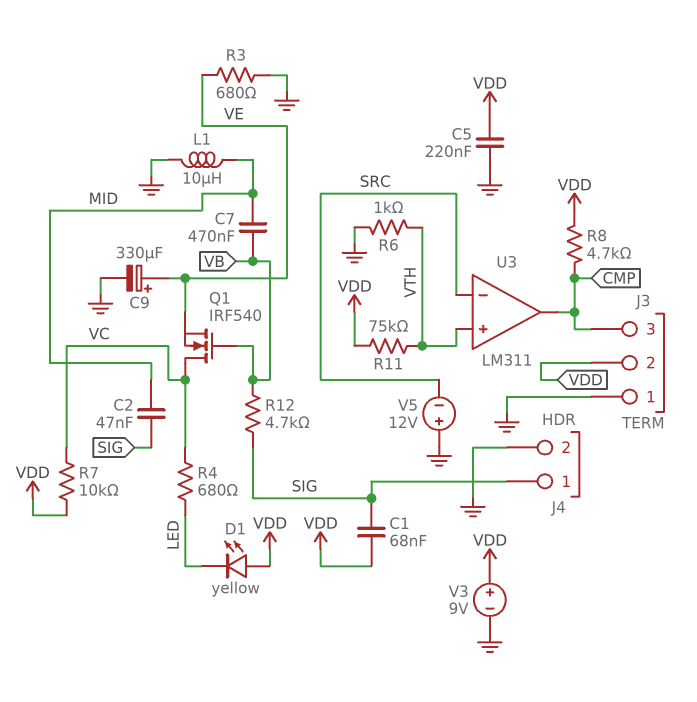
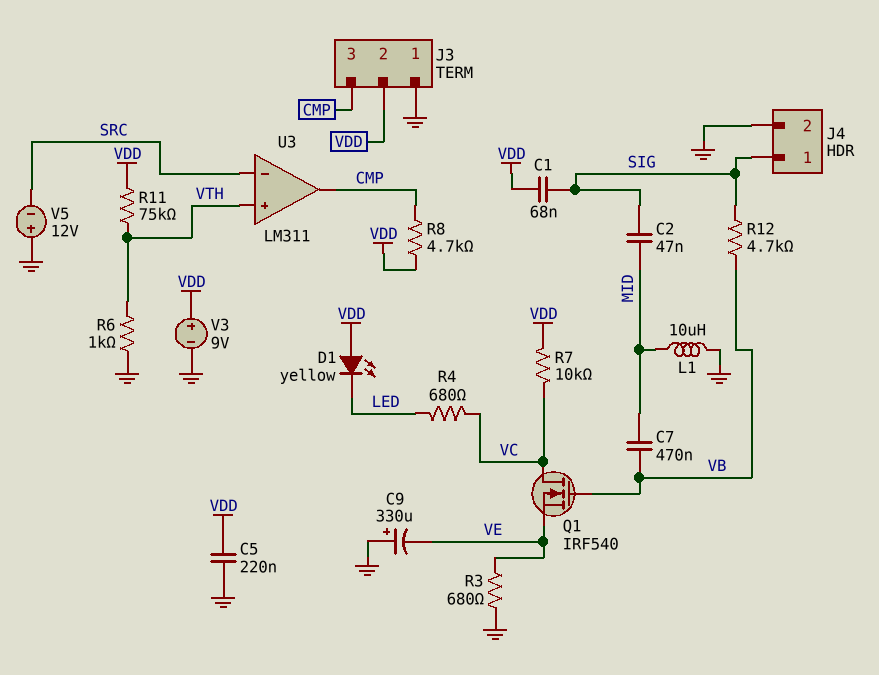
C9: 330uF (plus VE, minus GND) -> 330uF (plus GND, minus VE)

